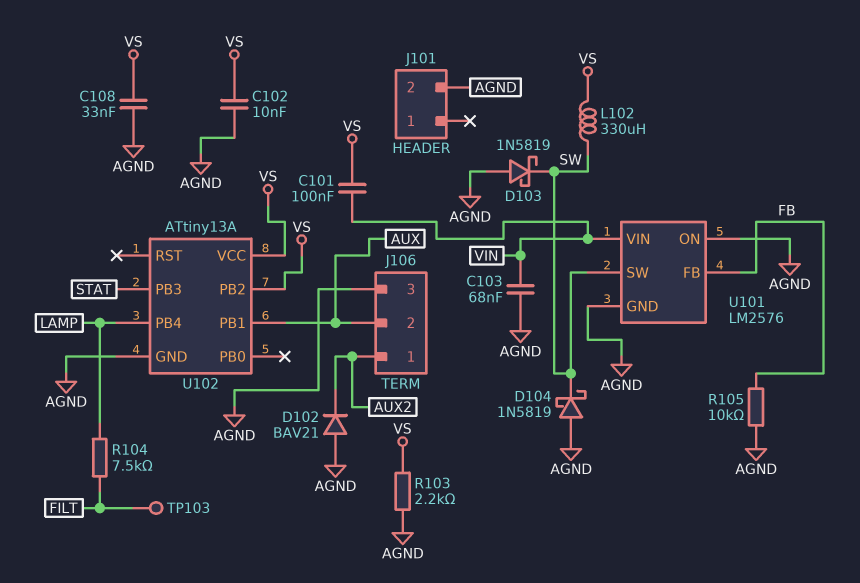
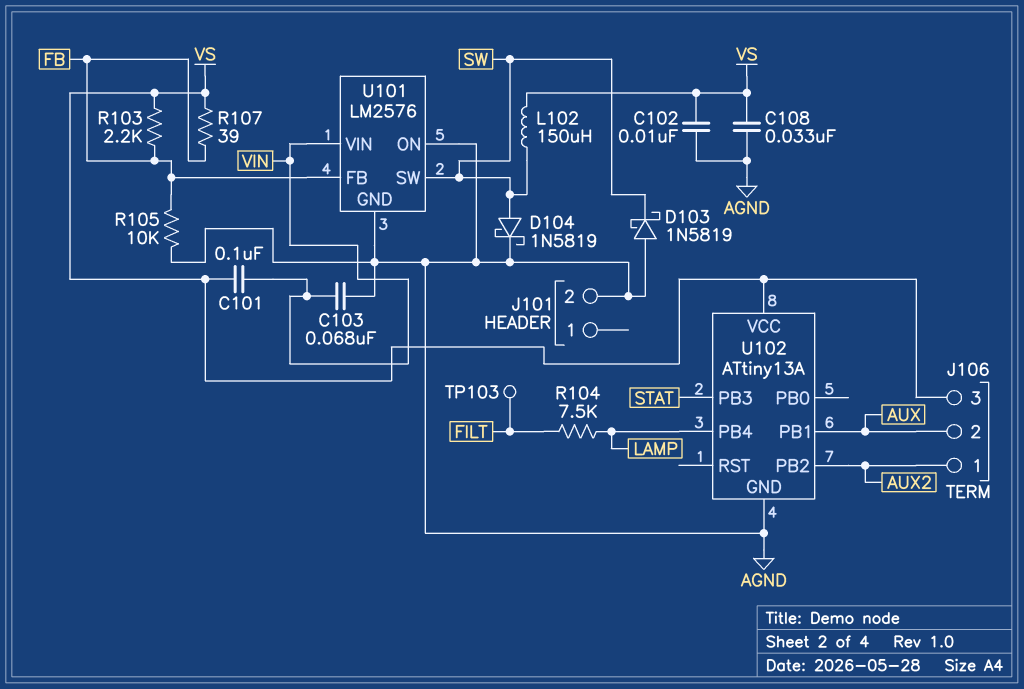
D102: diode BAV21 (A AGND, K AUX2) -> none
D104: schottky 1N5819 (A AGND, K SW) -> schottky 1N5819 (A SW, K AGND)
J106 pin 3: AGND -> VS
L102: 330uH (SW, VS) -> 150uH (SW, VS)
R103: 2.2k (AGND, VS) -> 2.2k (FB, VS)
R107: none -> 39 (FB, VS)
U102 pin PB2: VS -> AUX2

